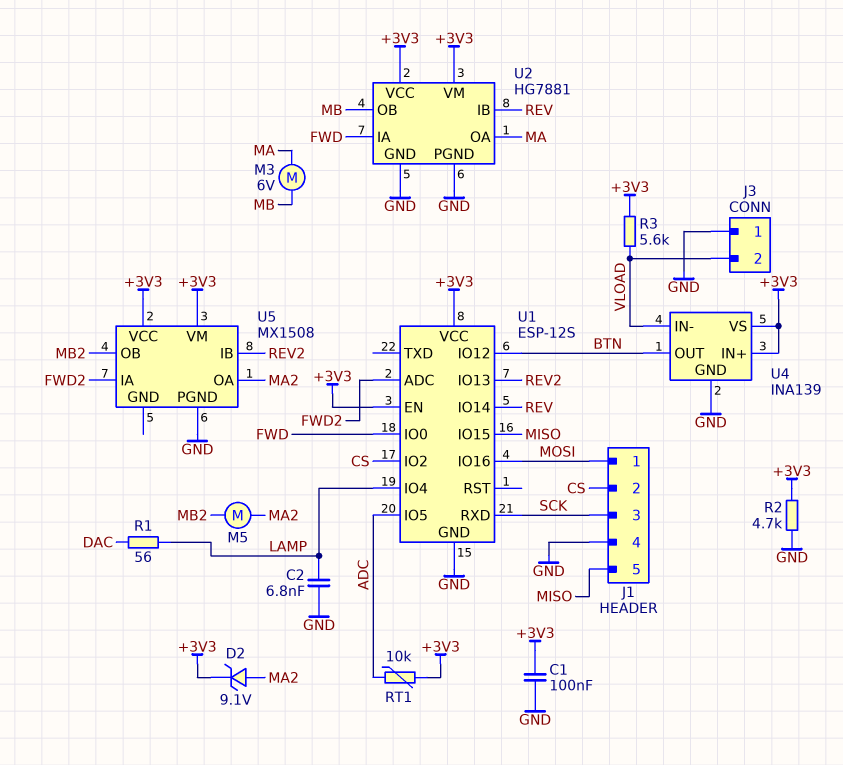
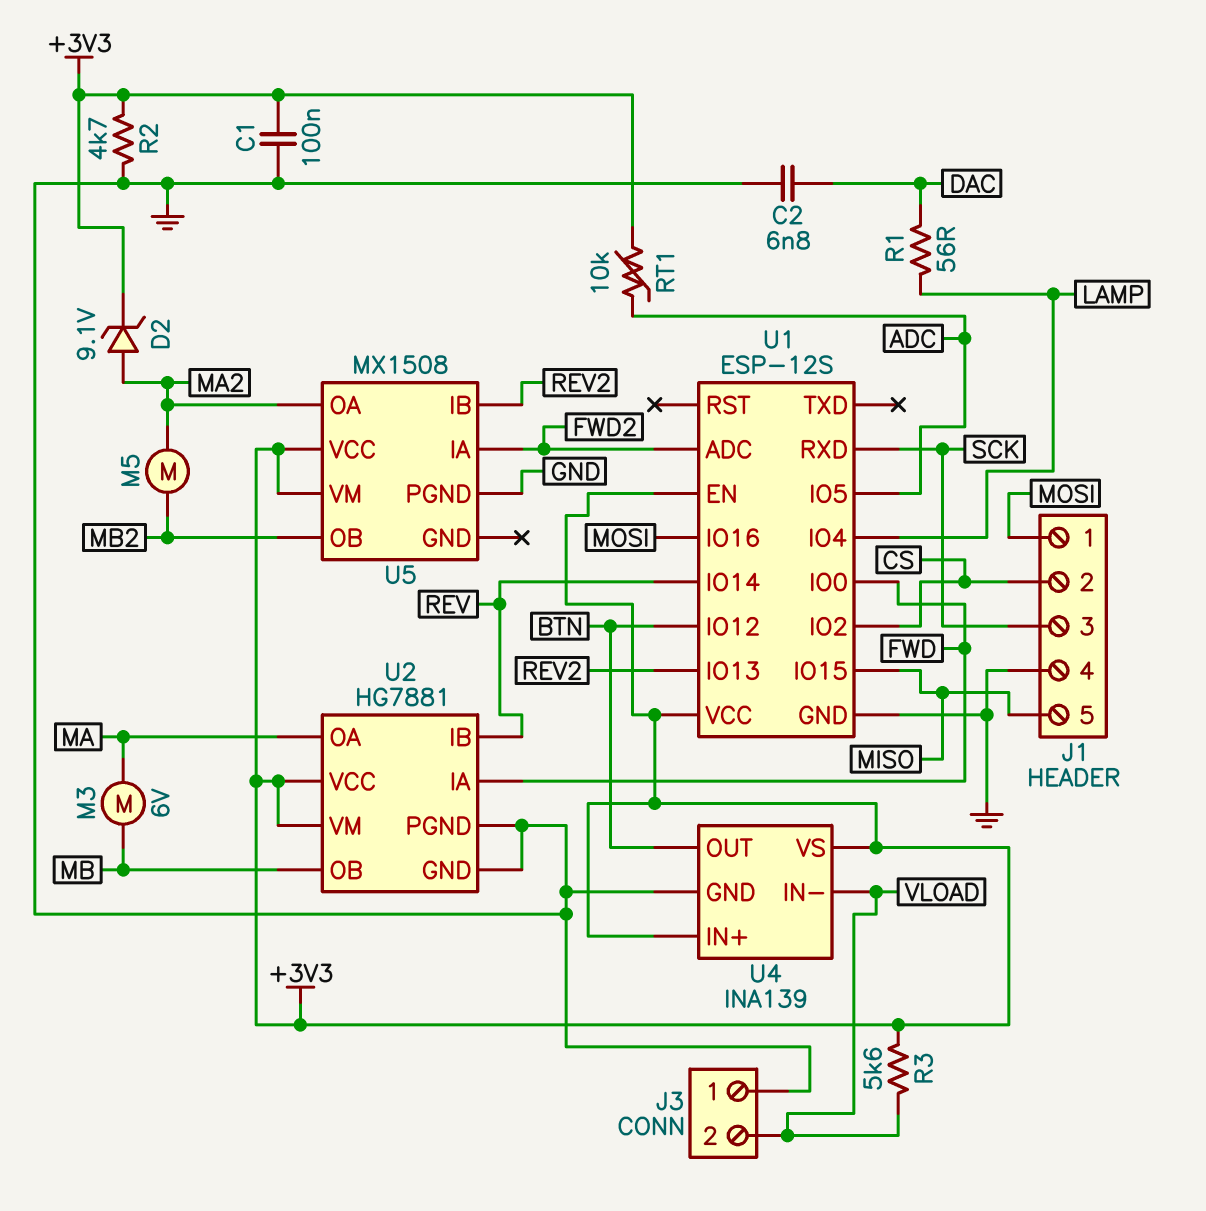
C2: 6.8nF (GND, LAMP) -> 6.8nF (DAC, GND)

